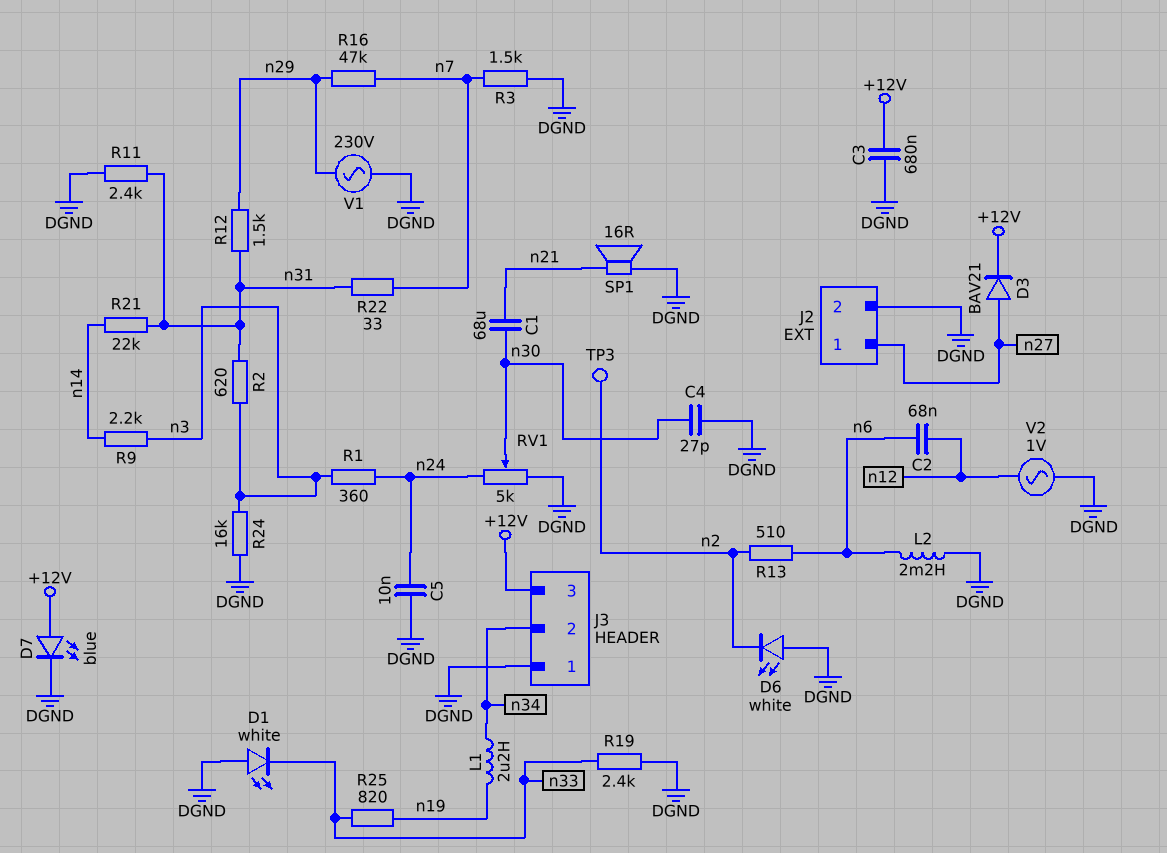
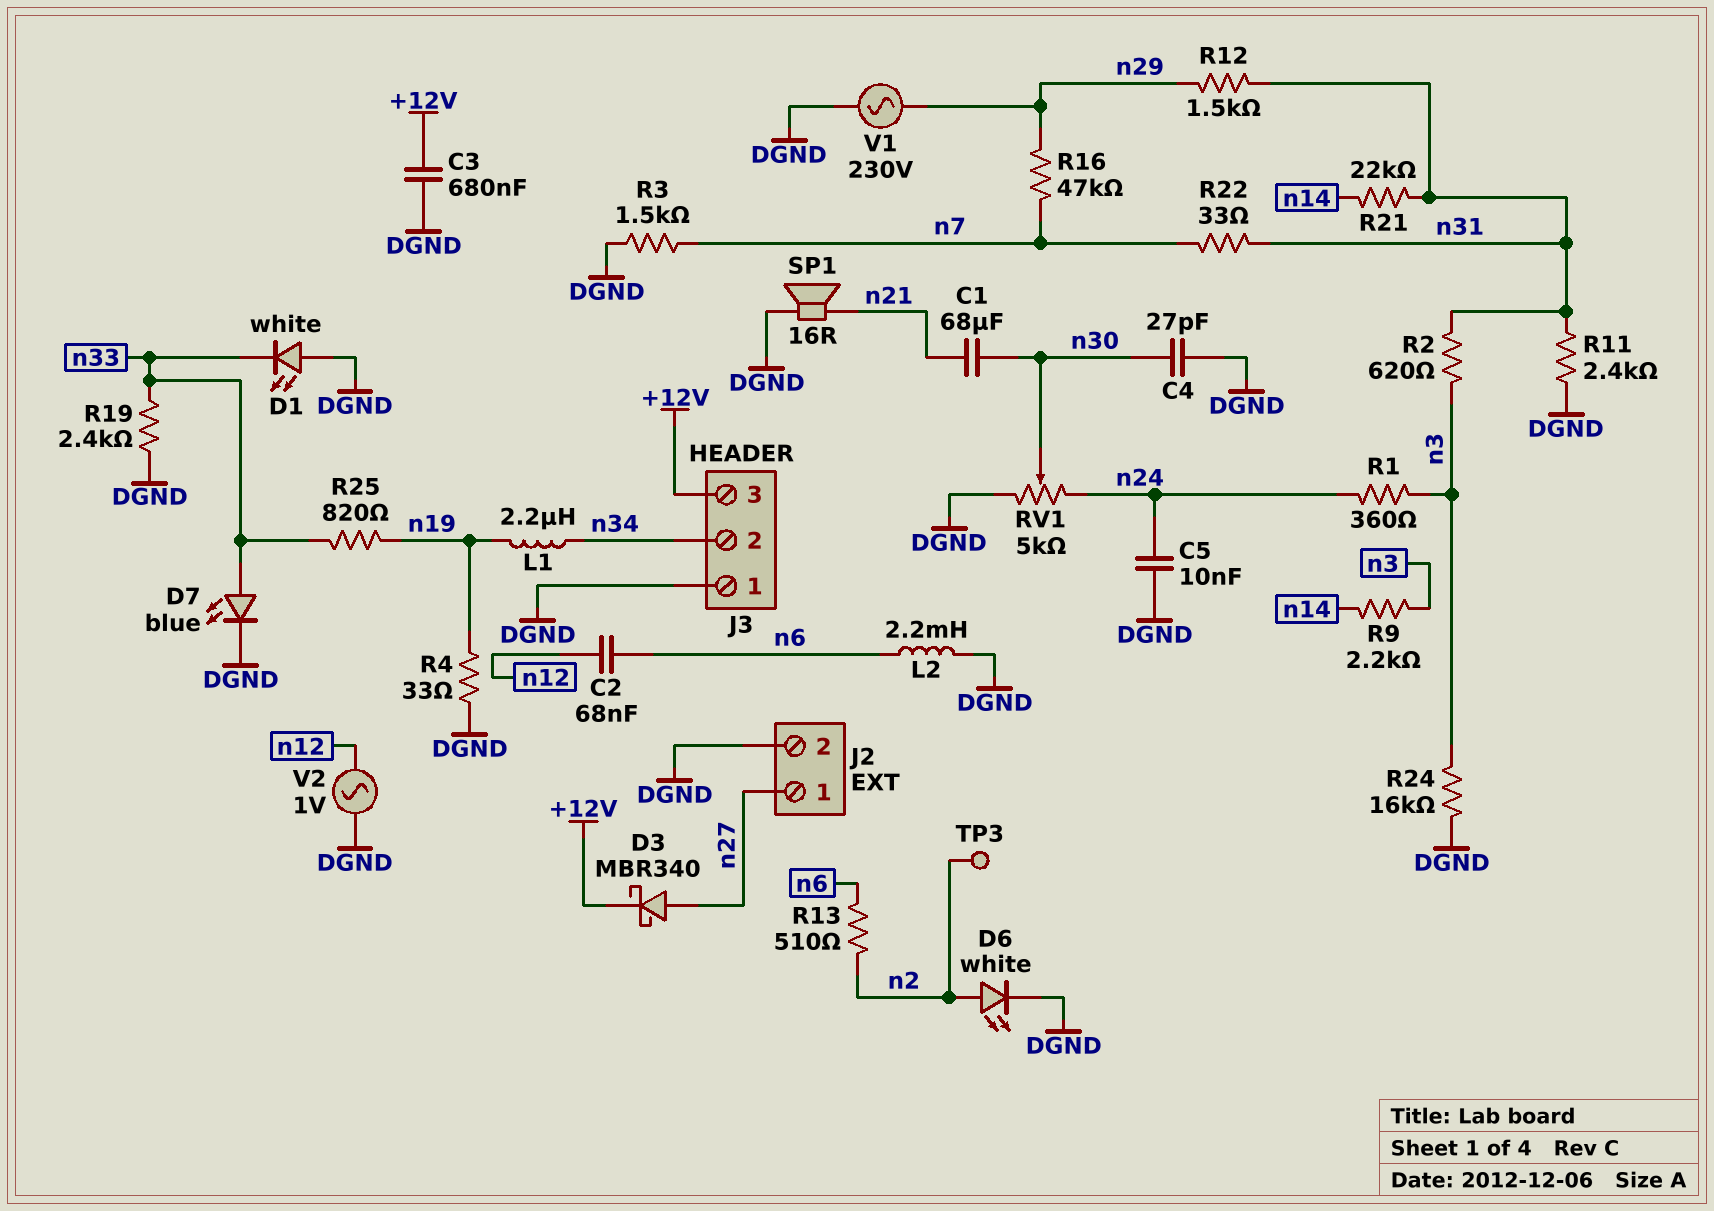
D3: diode BAV21 (A n27, K +12V) -> schottky MBR340 (A n27, K +12V)
D6: LED white (A DGND, K n2) -> LED white (A n2, K DGND)
D7: LED blue (A +12V, K DGND) -> LED blue (A n33, K DGND)
R4: none -> 33 (DGND, n19)

